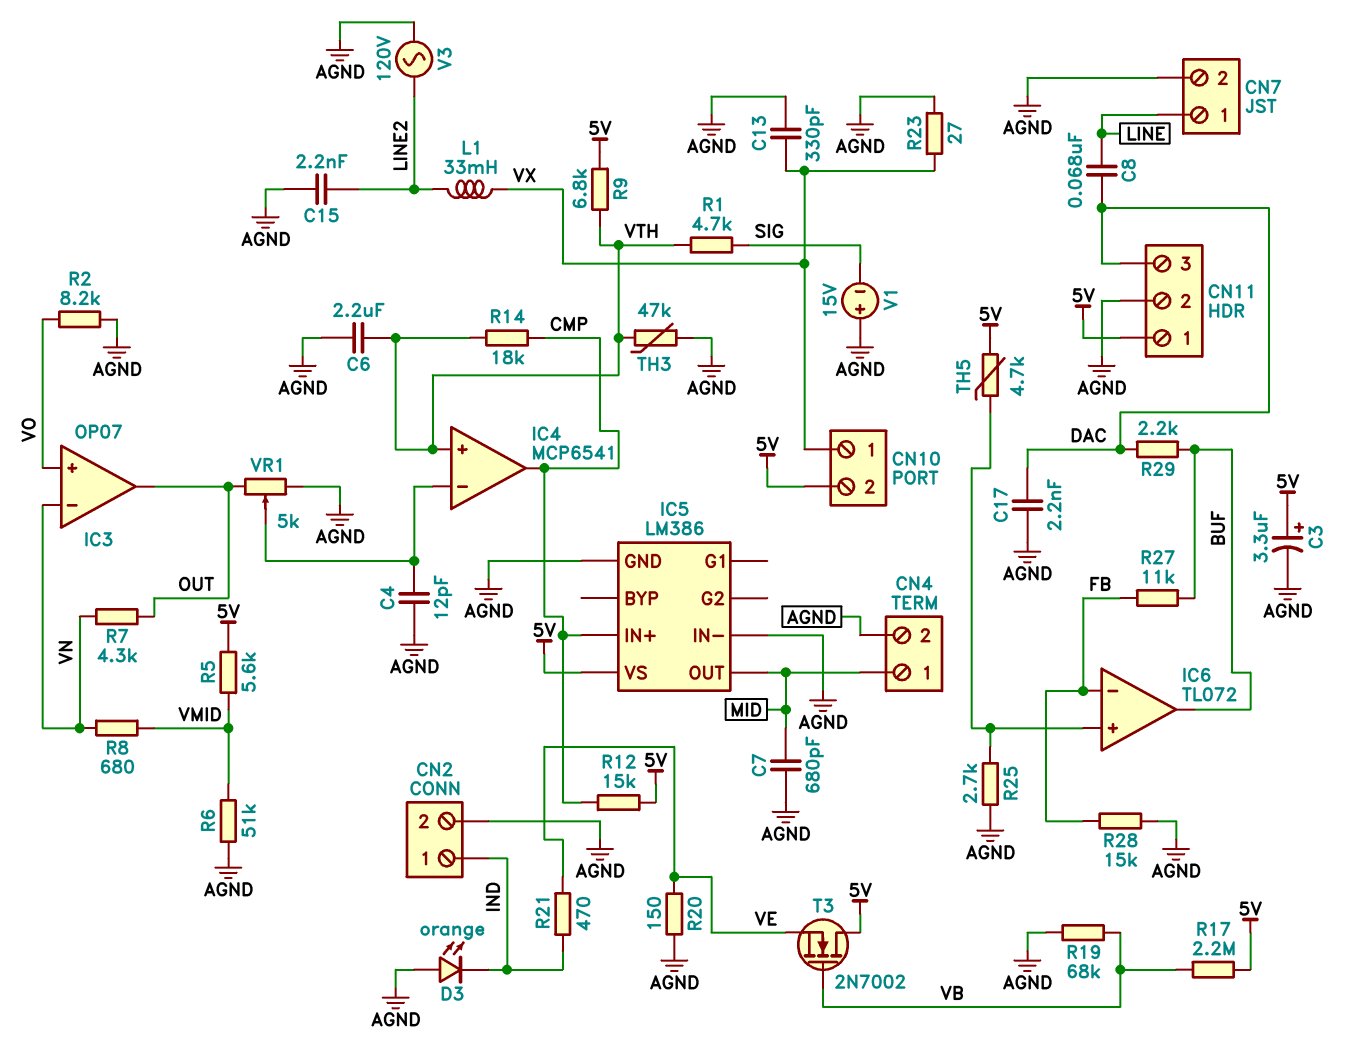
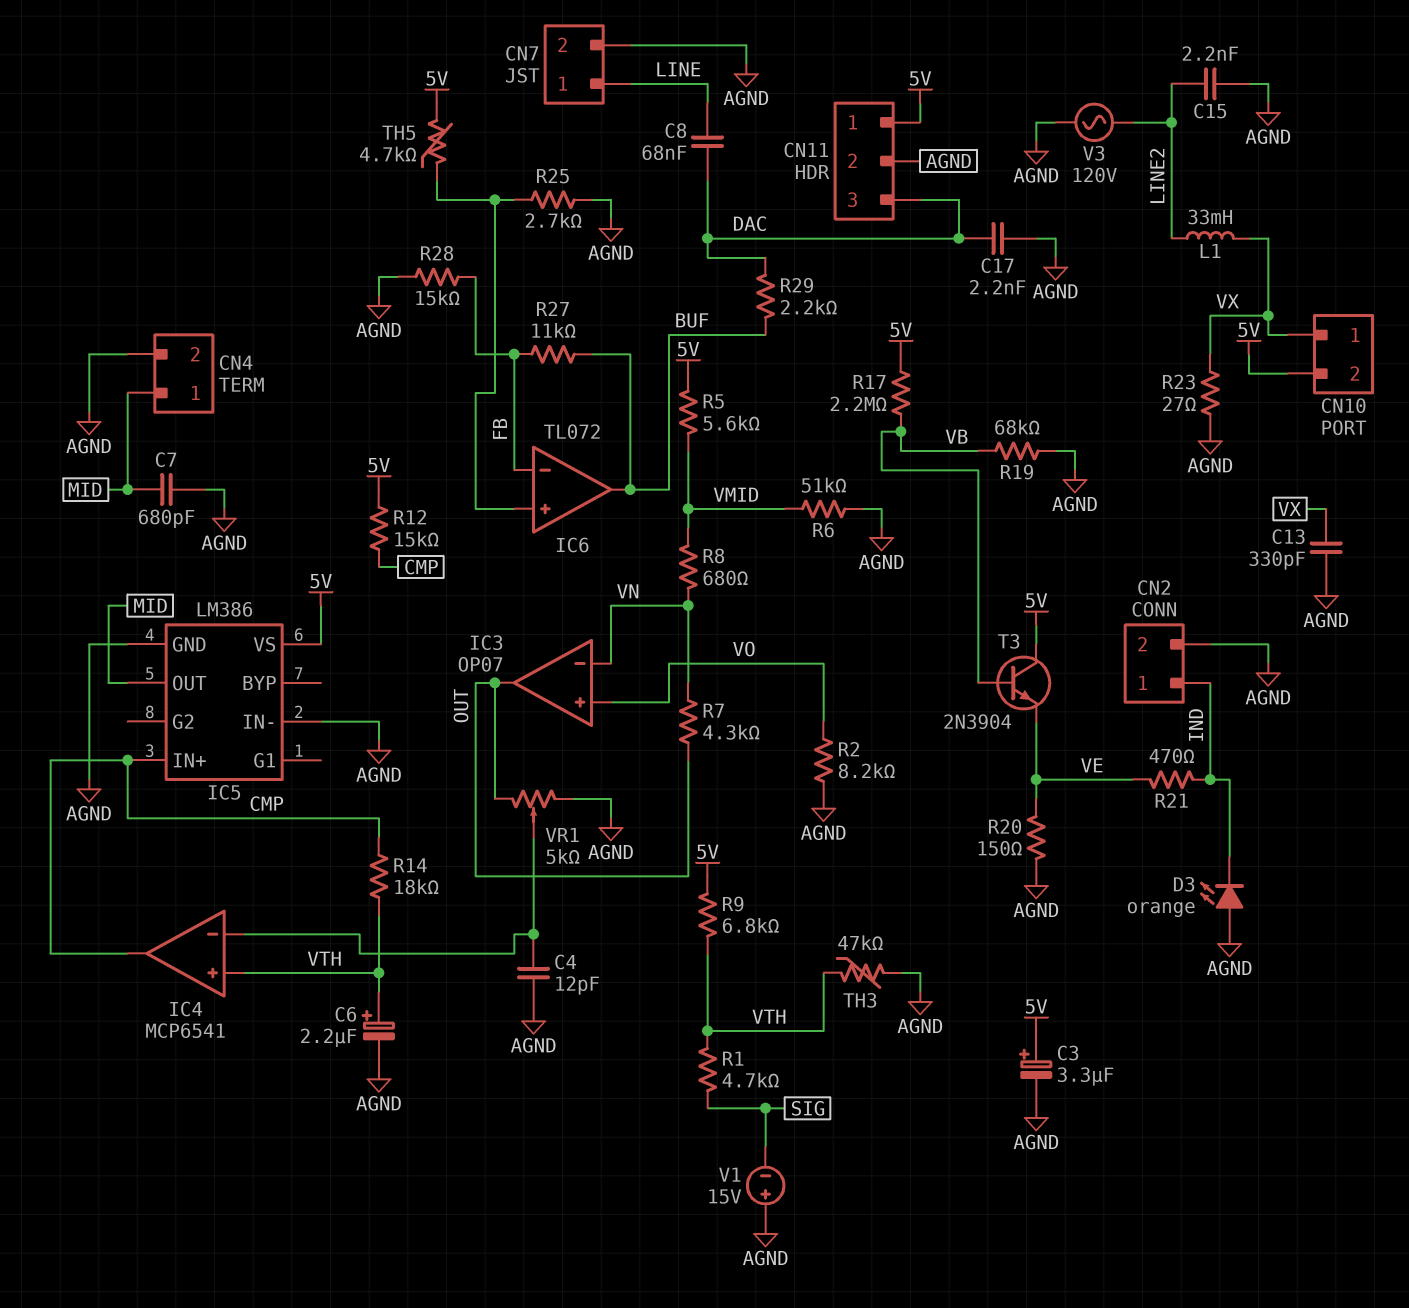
C6: 2.2uF (AGND, VTH) -> 2.2uF (plus VTH, minus AGND)
T3: NMOS 2N7002 (G VB, D 5V, S VE) -> NPN 2N3904 (B VB, C 5V, E VE)

